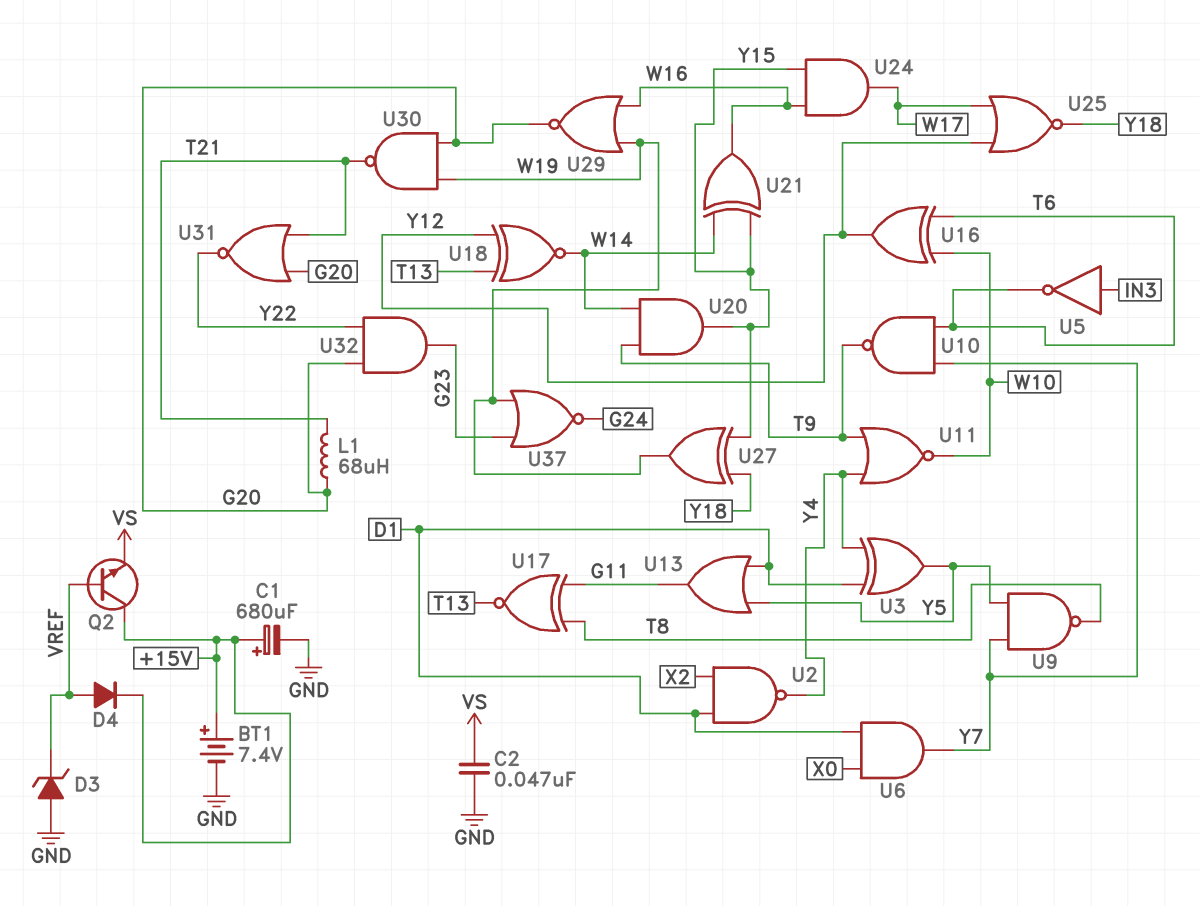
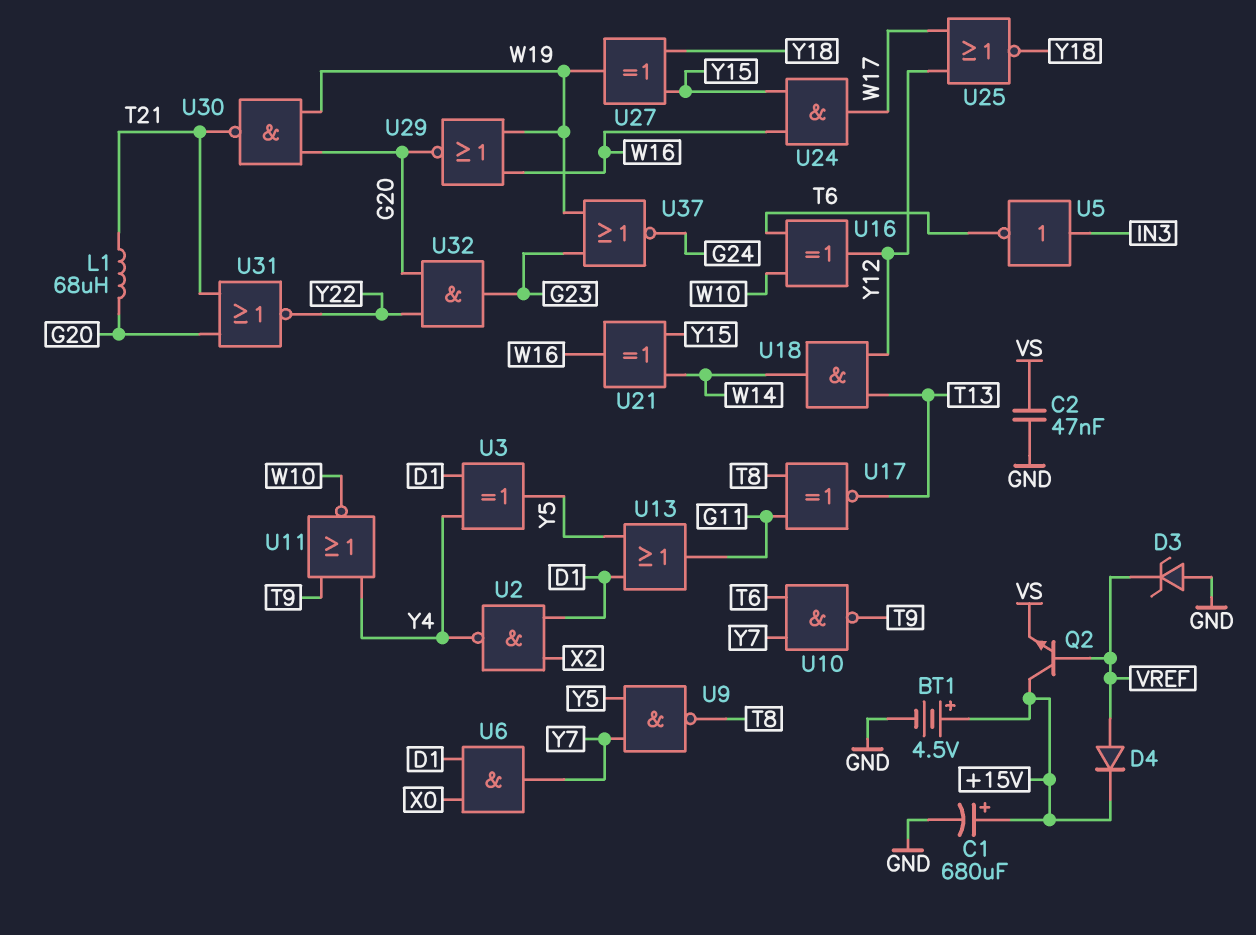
BT1: 7.4V (plus +15V, minus GND) -> 4.5V (plus +15V, minus GND)
U18: XNOR (in T13, in Y12, out W14) -> AND (in T13, in Y12, out W14)
U20: AND (in T9, in W14, out Y15) -> none

